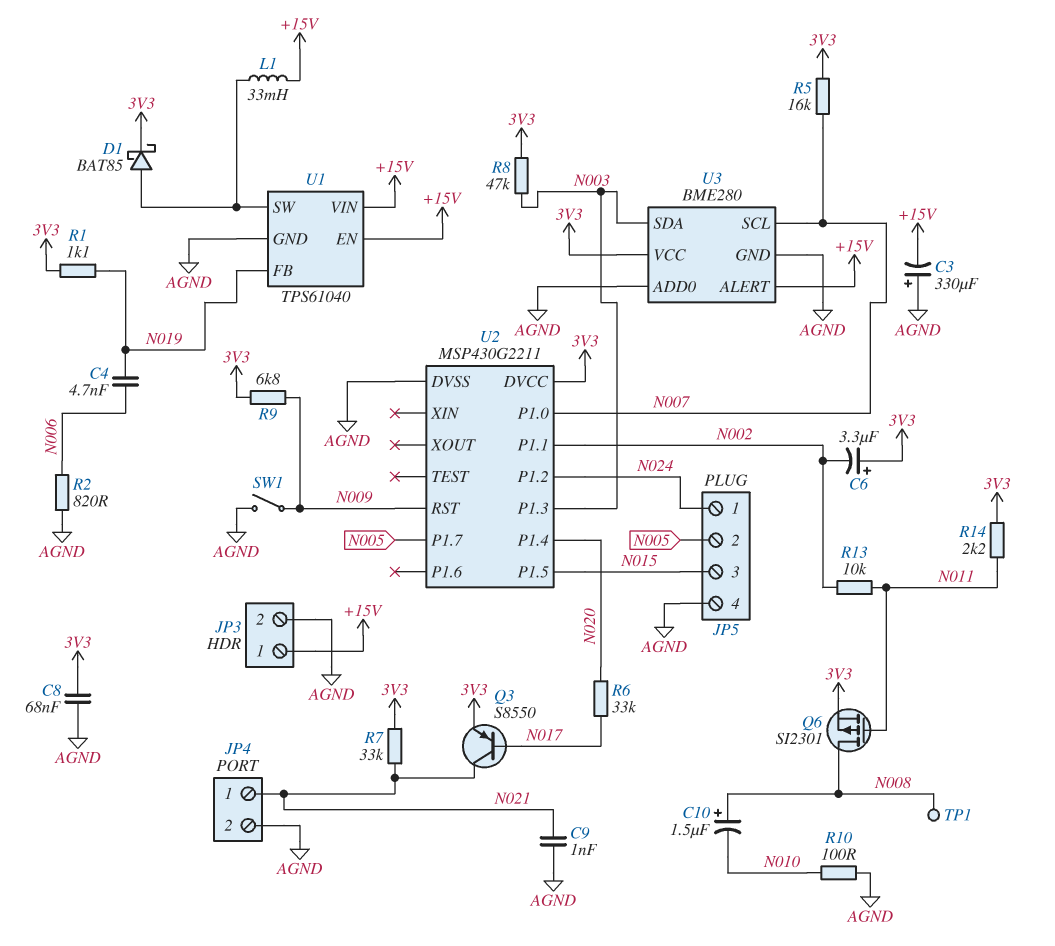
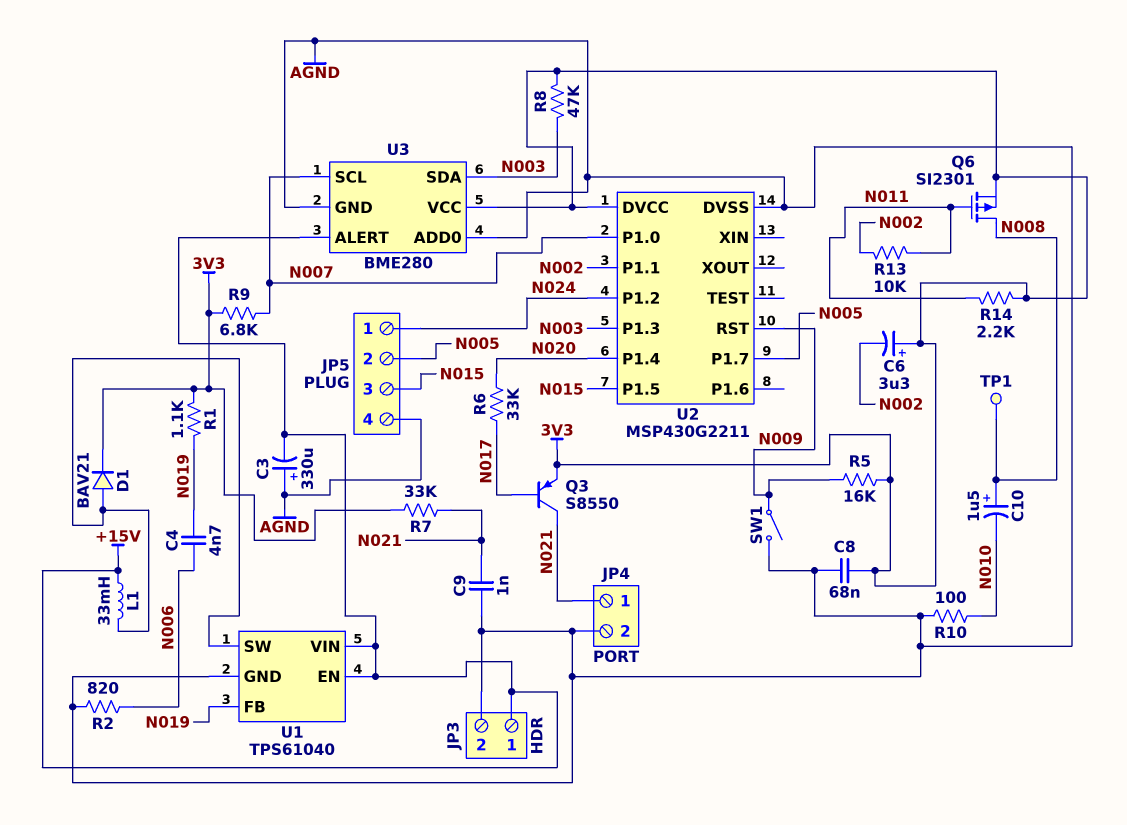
D1: schottky BAT85 (A U1/SW, K 3V3) -> diode BAV21 (A U1/SW, K 3V3)
R5: 16k (3V3, N007) -> 16k (3V3, N009)
R9: 6.8k (3V3, N009) -> 6.8k (3V3, N007)

